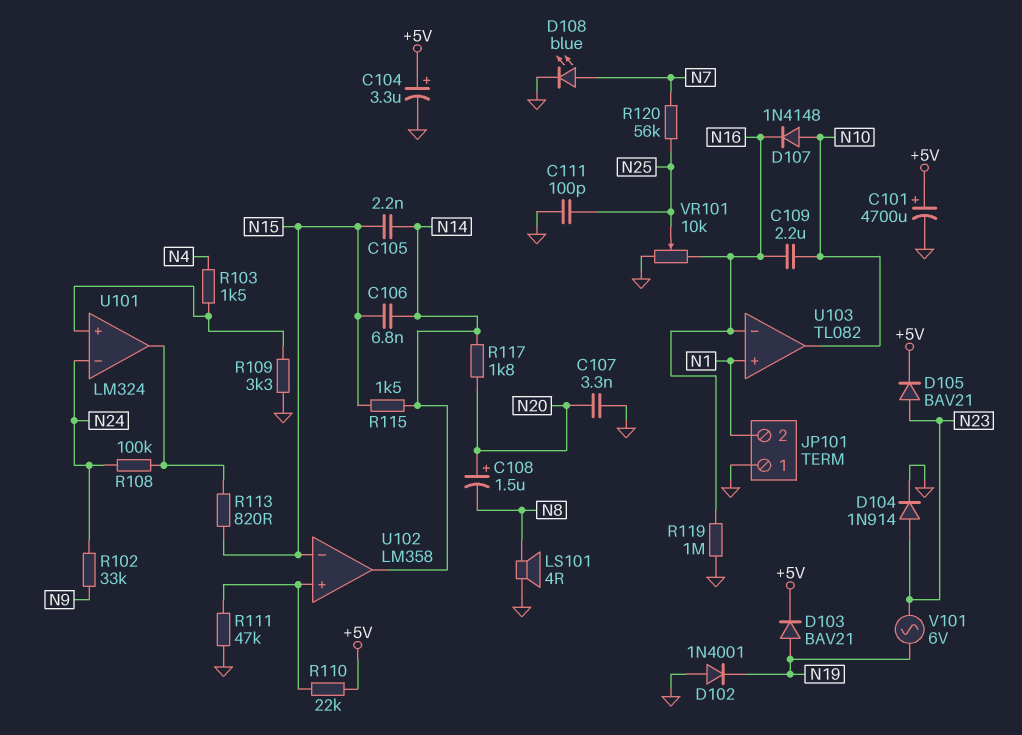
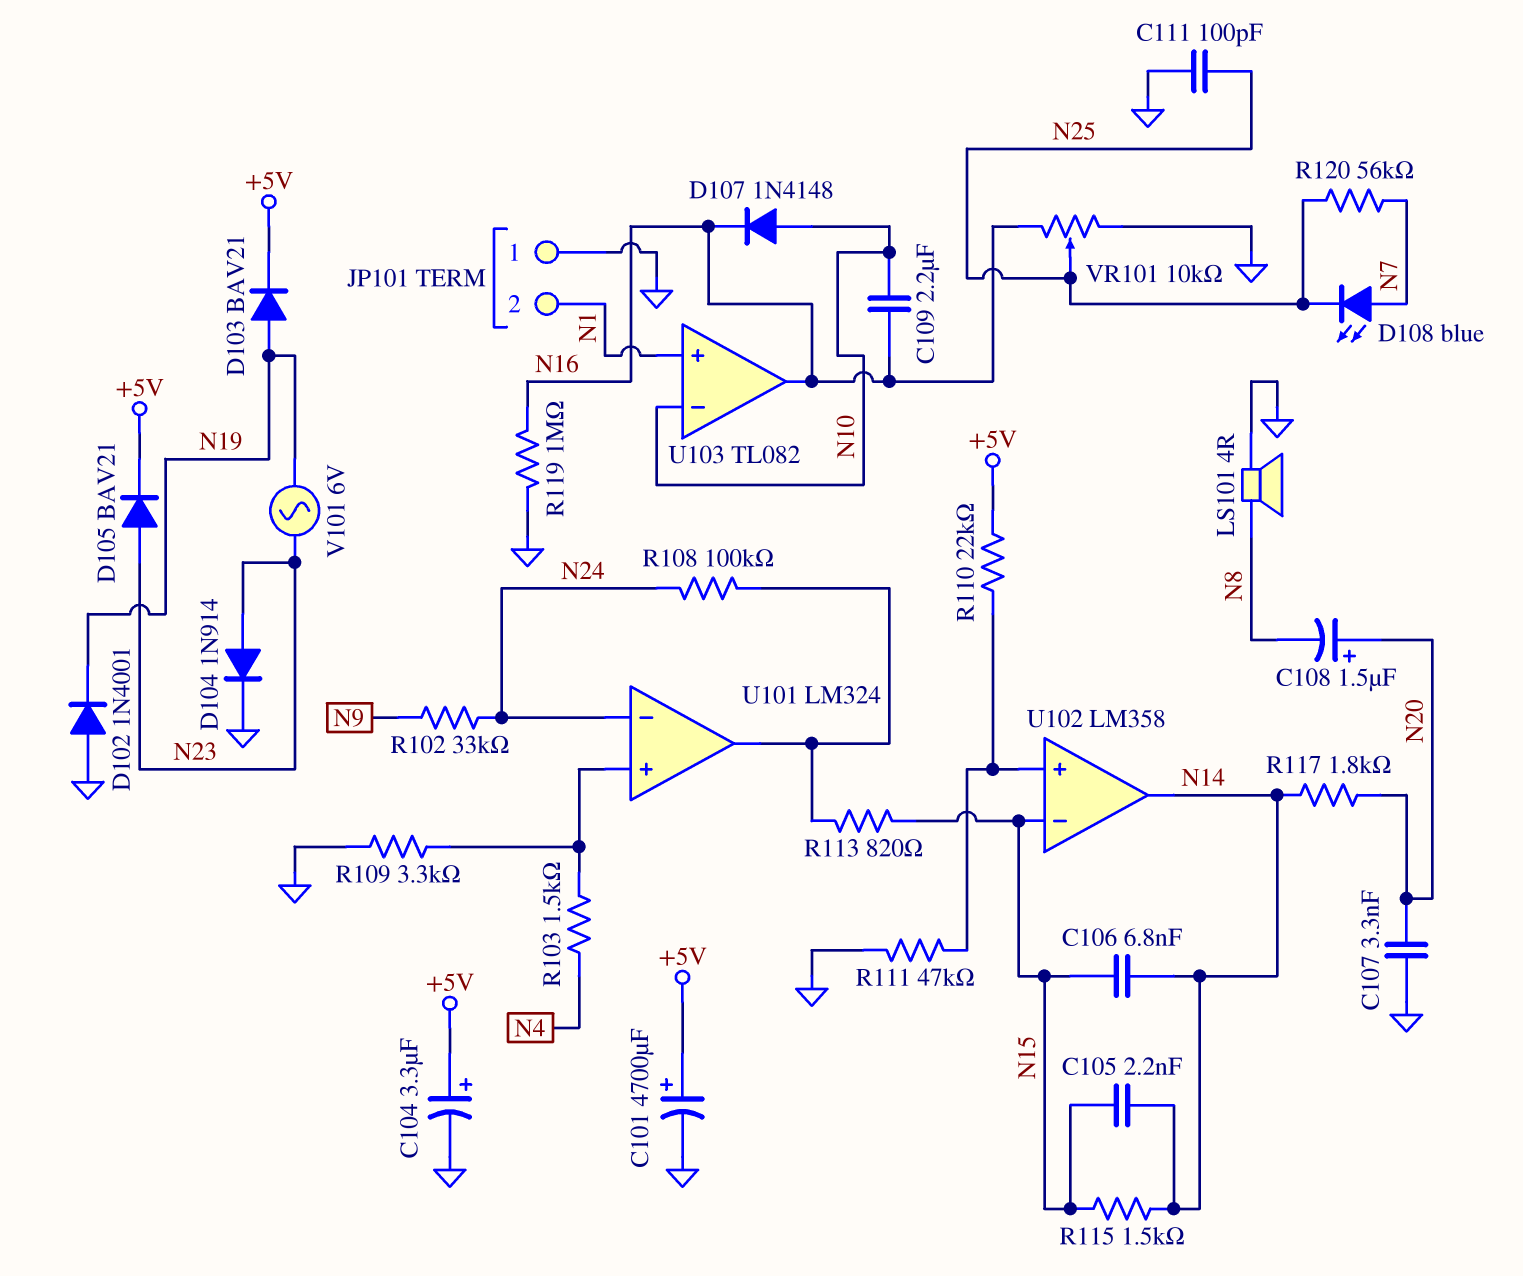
D108: LED blue (A N7, K GND) -> LED blue (A N7, K N25)
U103 pin in-: N16 -> N10
U103 pin out: N10 -> N16

